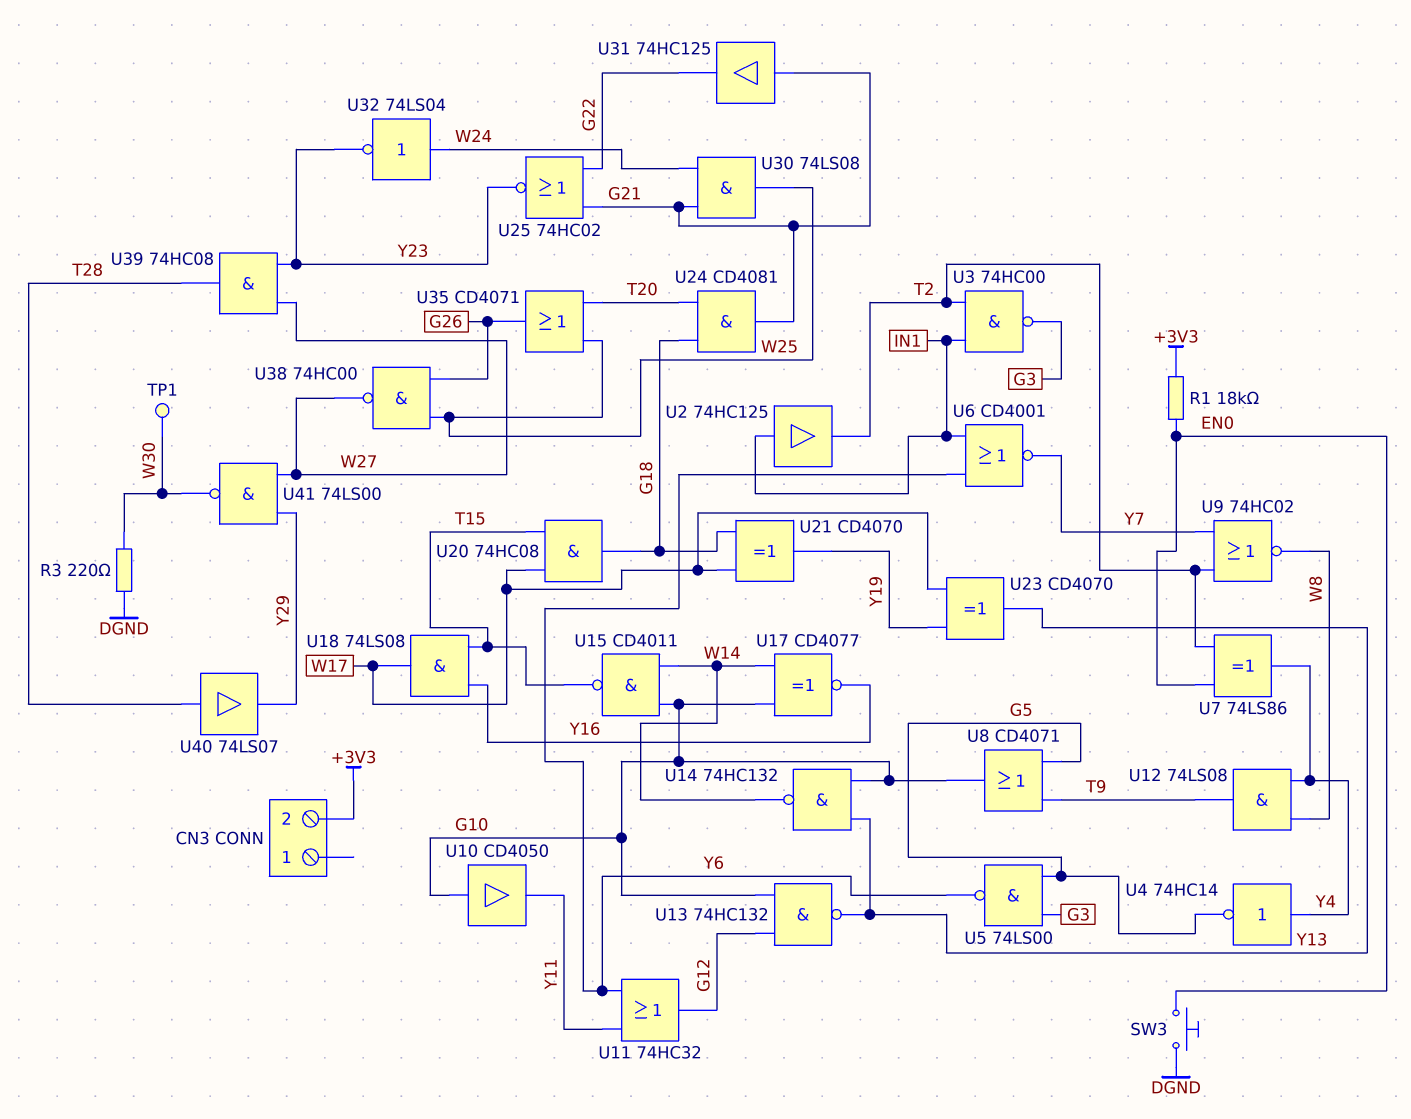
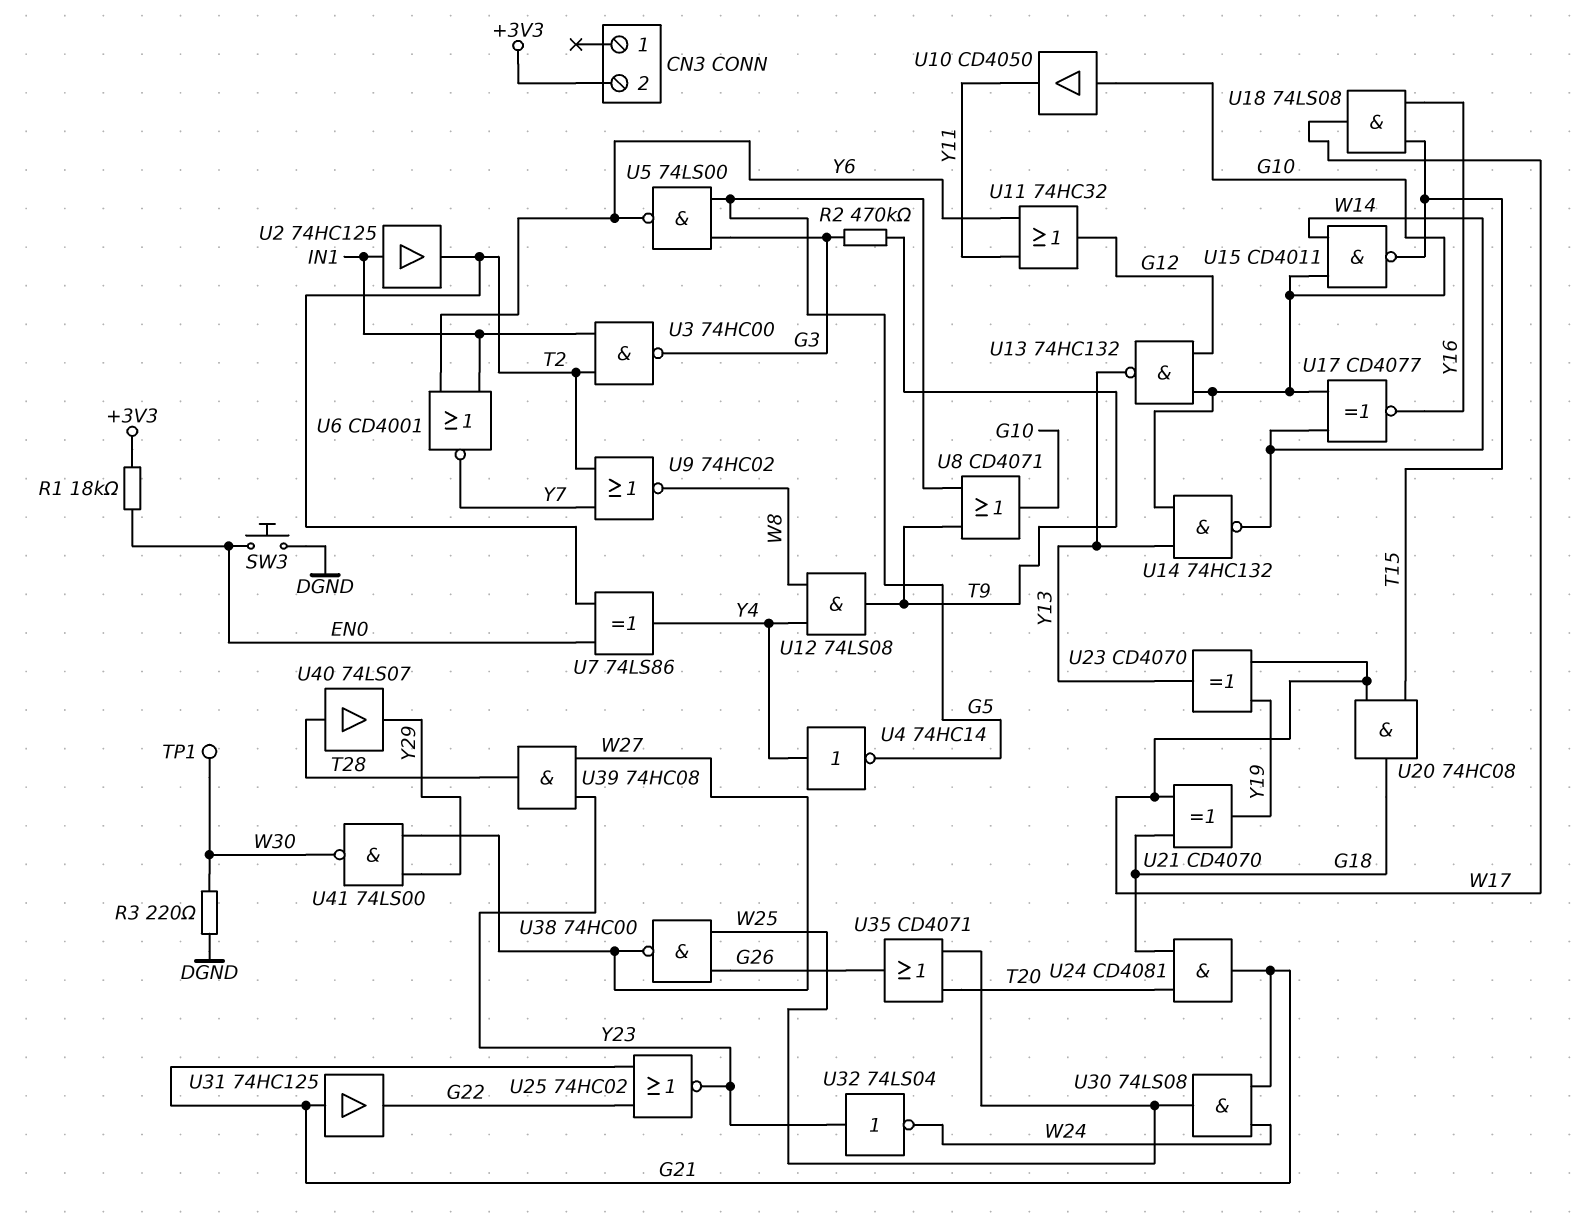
R2: none -> 470k (G3, T9)
U32: NOT 74LS04 (in W24, out Y23) -> NOT 74LS04 (in Y23, out W24)

